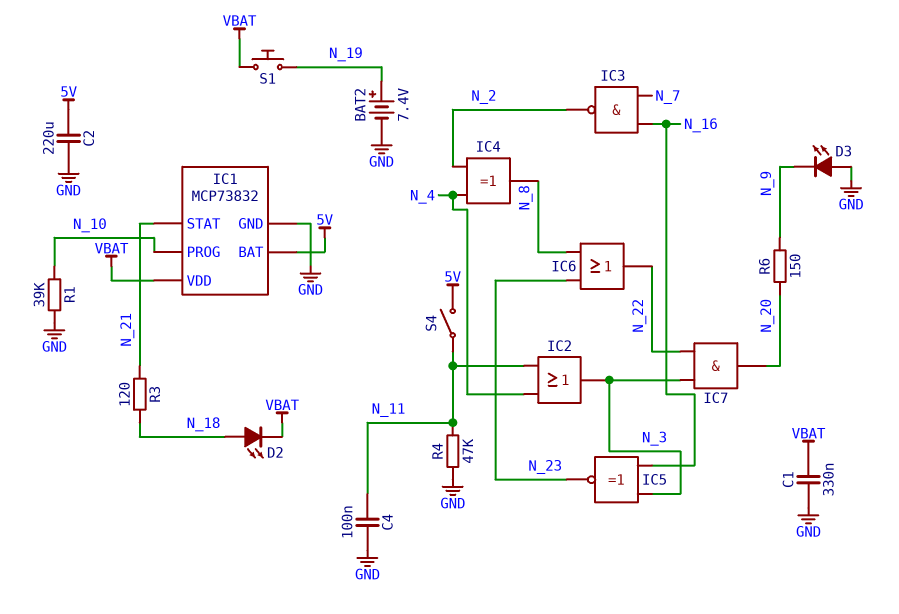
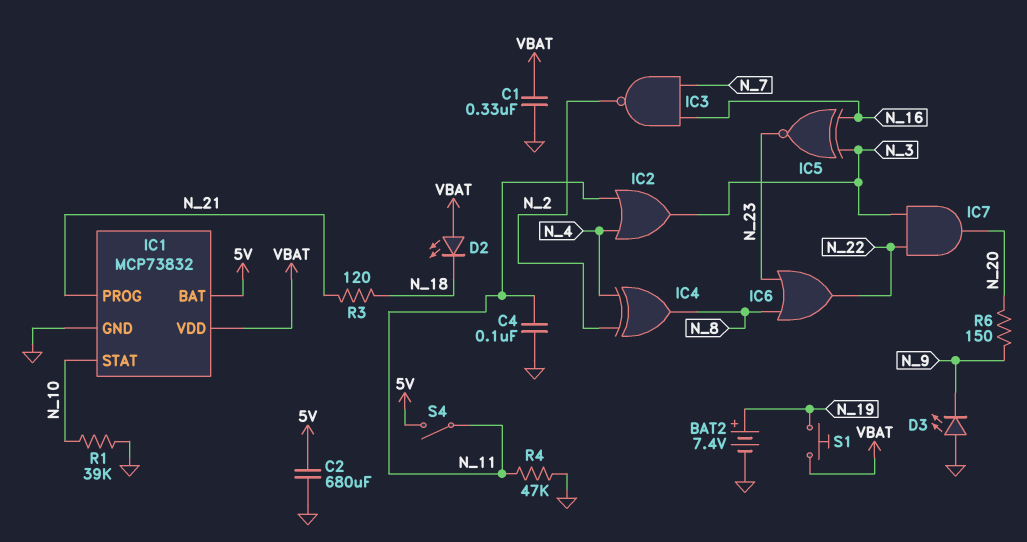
C2: 220uF (5V, GND) -> 680uF (5V, GND)
D2: LED (A N_18, K VBAT) -> LED (A VBAT, K N_18)
IC1 pin PROG: N_10 -> N_21
IC1 pin STAT: N_21 -> N_10

